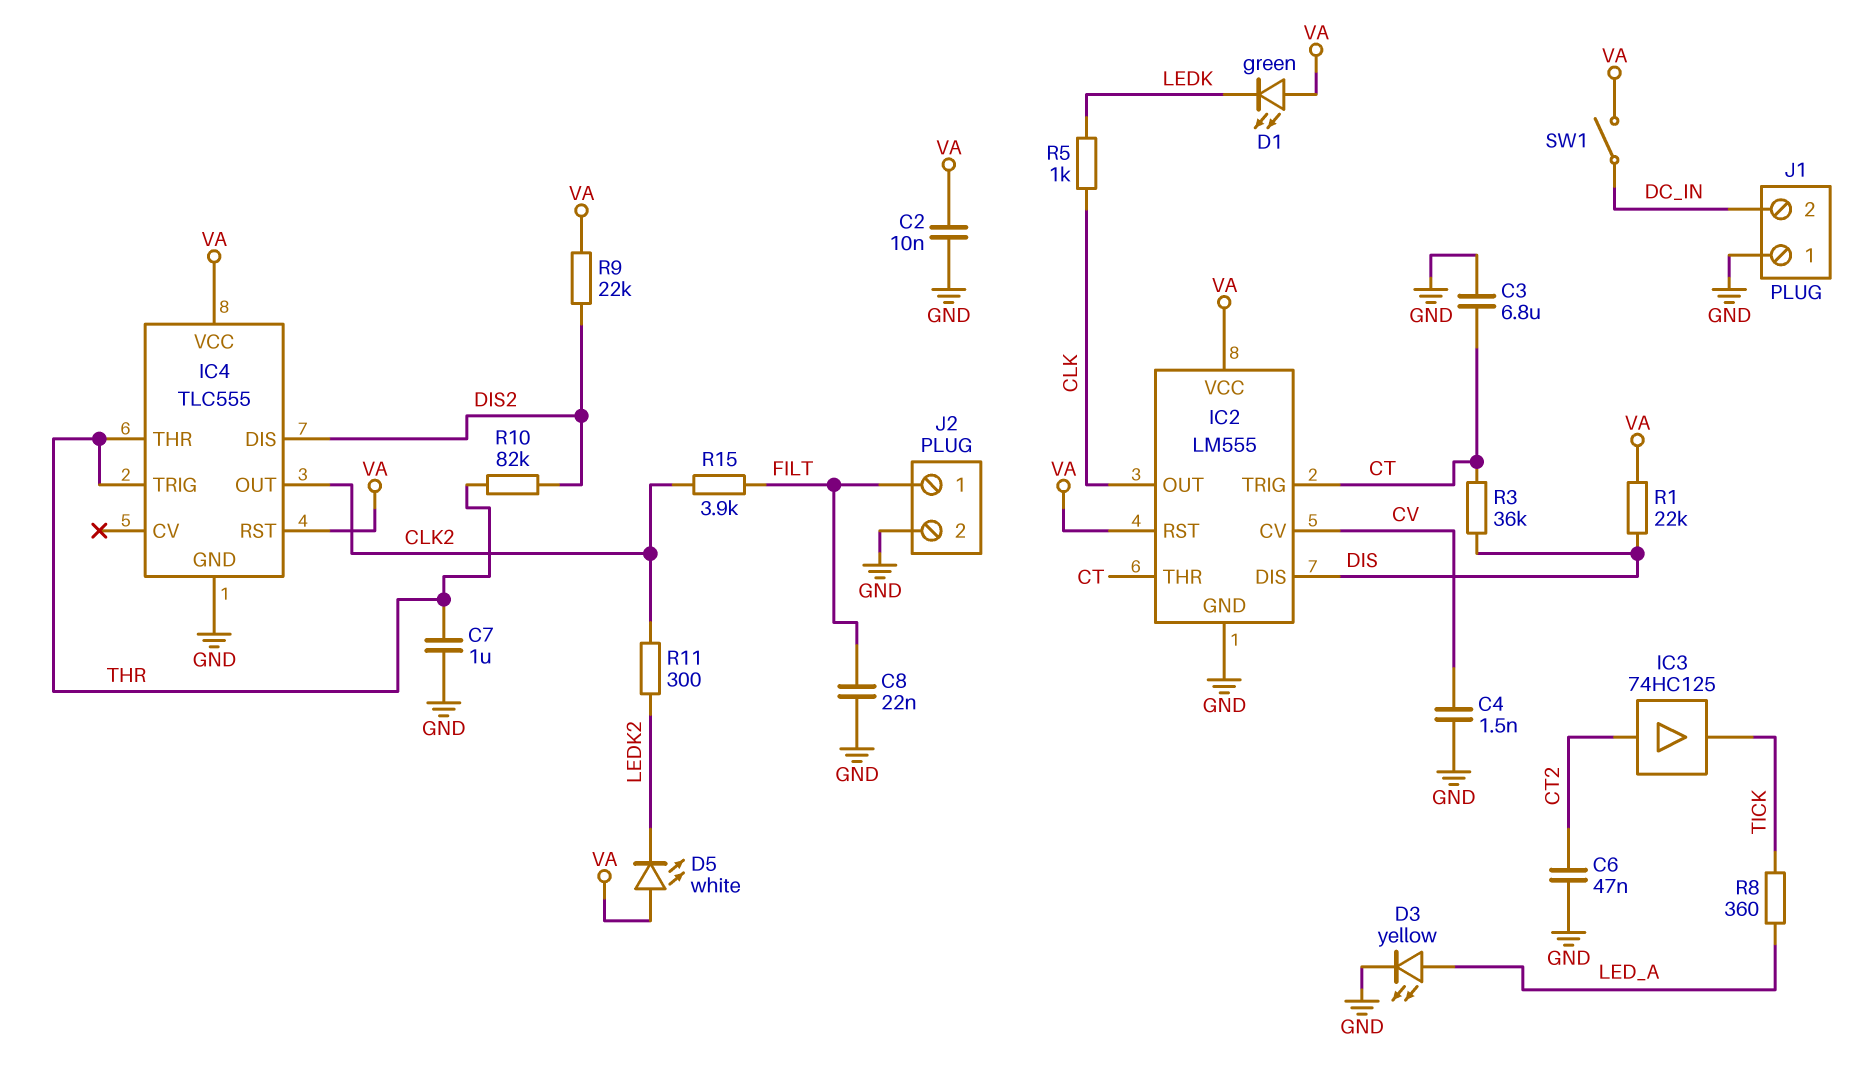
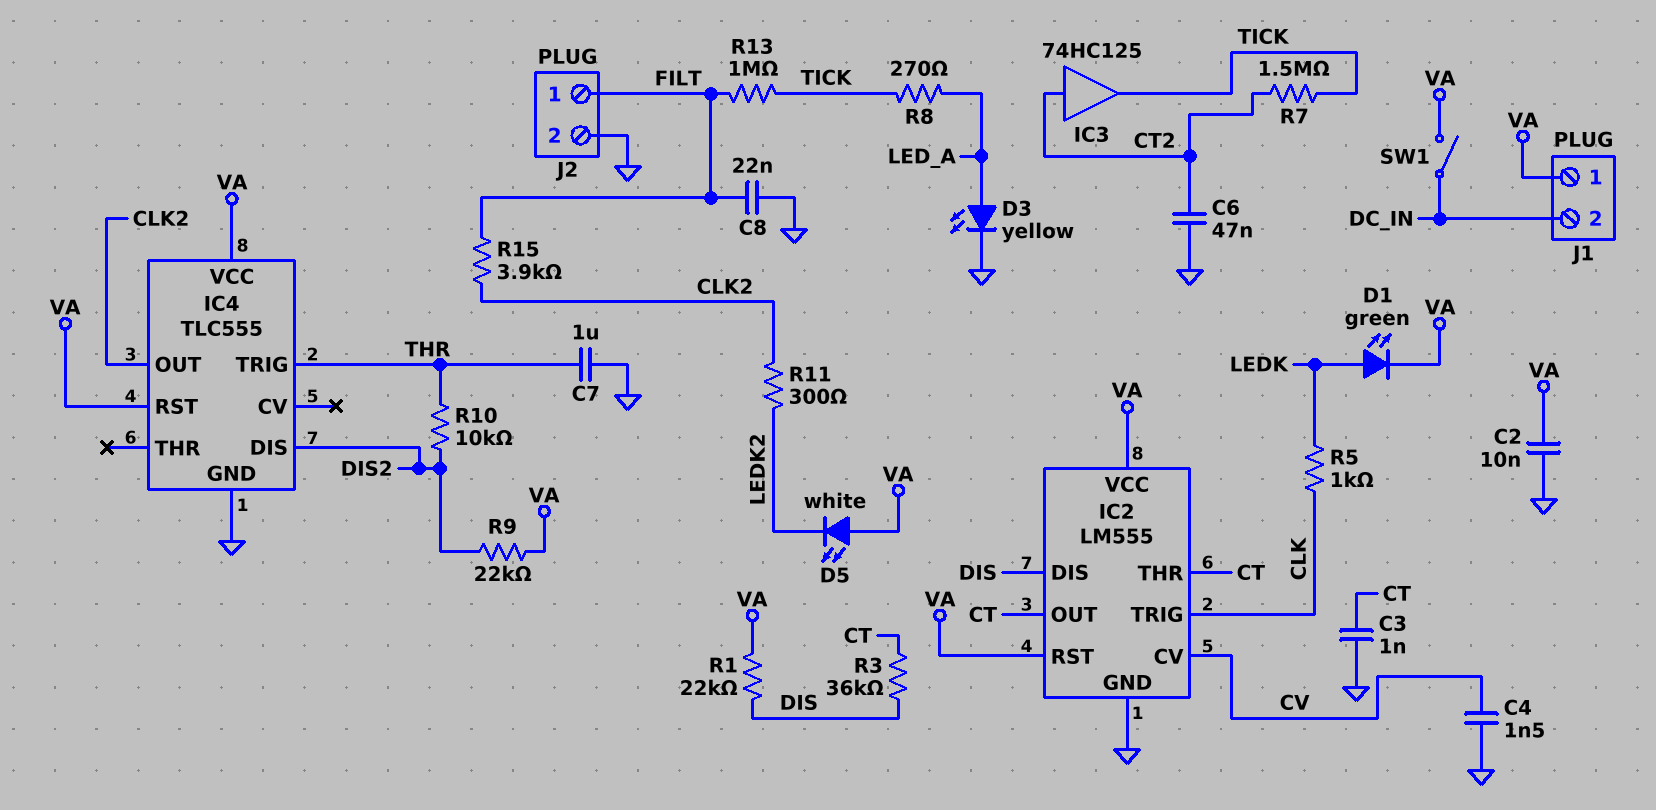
C3: 6.8uF (CT, GND) -> 1nF (CT, GND)
D1: LED green (A VA, K LEDK) -> LED green (A LEDK, K VA)
IC2 pin OUT: CLK -> CT
IC2 pin TRIG: CT -> CLK
IC4 pin THR: THR -> none
J1 pin 1: GND -> VA
R7: none -> 1.5M (CT2, TICK)
R8: 360 (LED_A, TICK) -> 270 (LED_A, TICK)
R10: 82k (DIS2, THR) -> 10k (DIS2, THR)
R13: none -> 1M (FILT, TICK)

